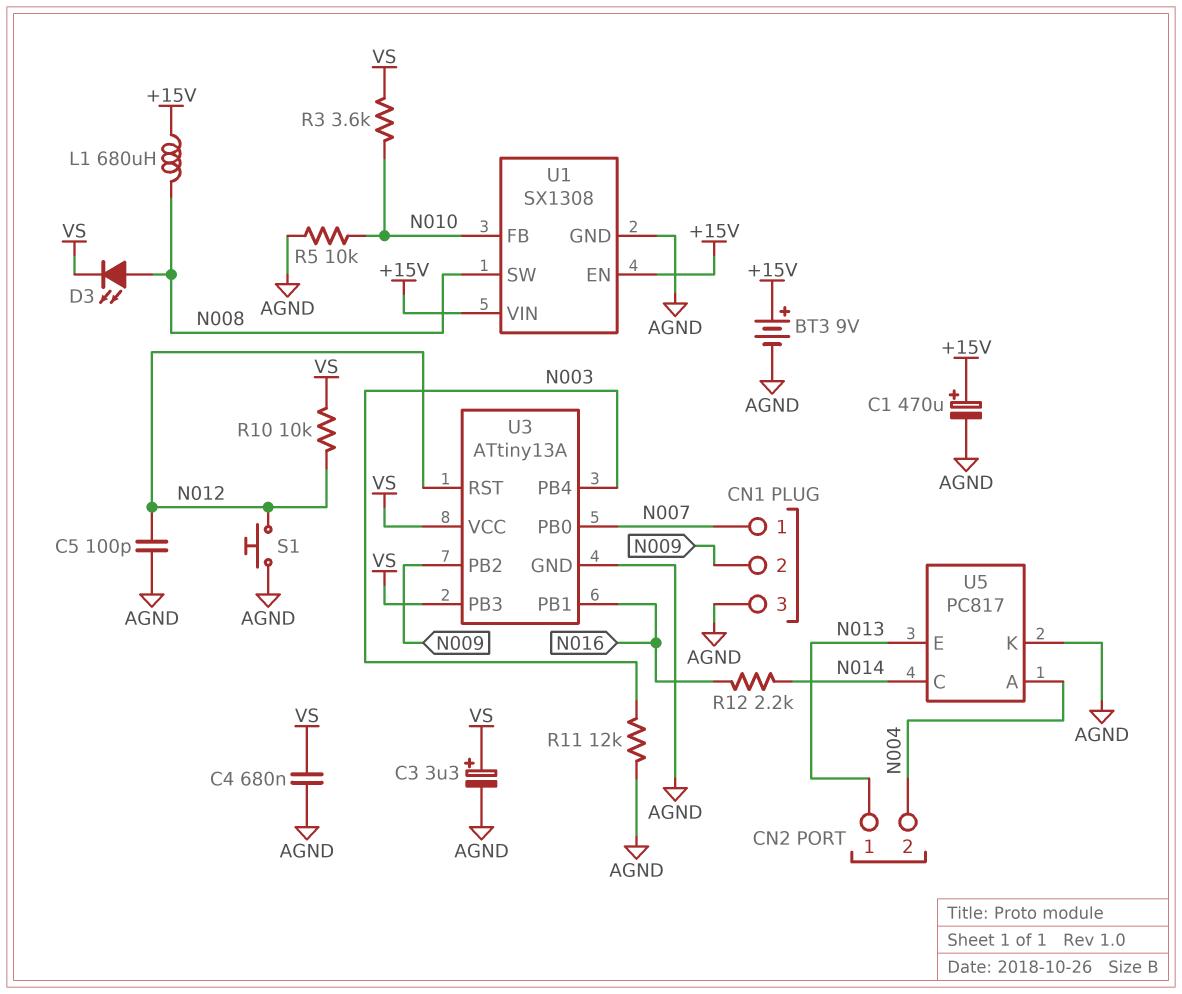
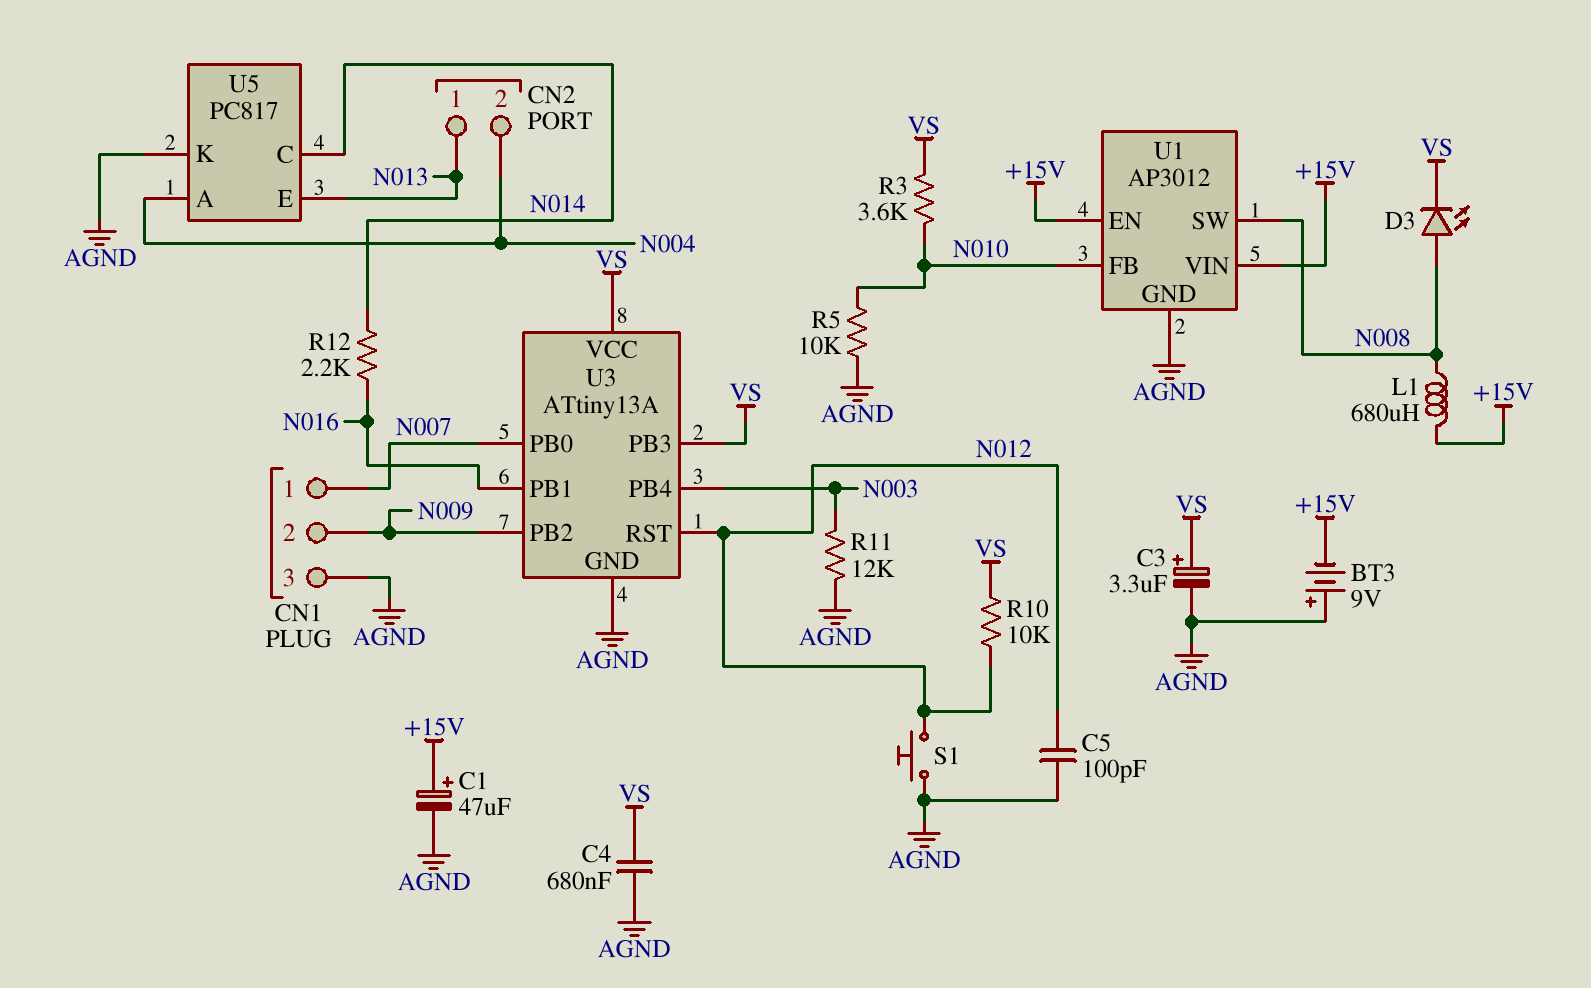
BT3: 9V (plus +15V, minus AGND) -> 9V (plus AGND, minus +15V)
C1: 470uF (plus +15V, minus AGND) -> 47uF (plus +15V, minus AGND)
U1: SX1308 -> AP3012

